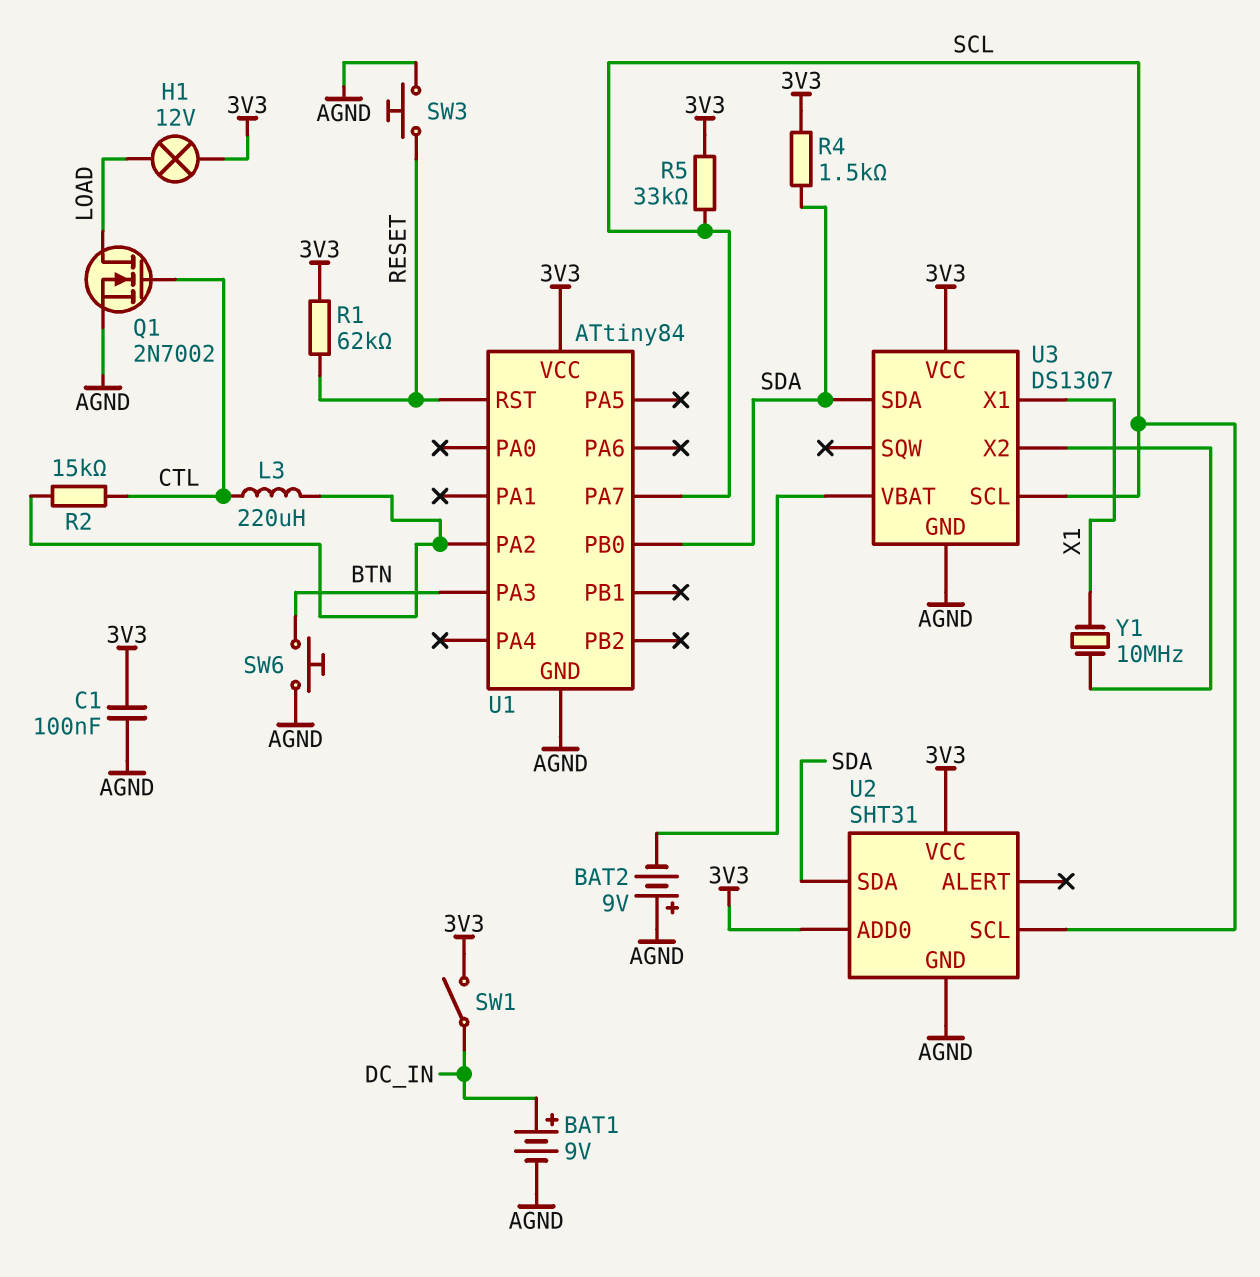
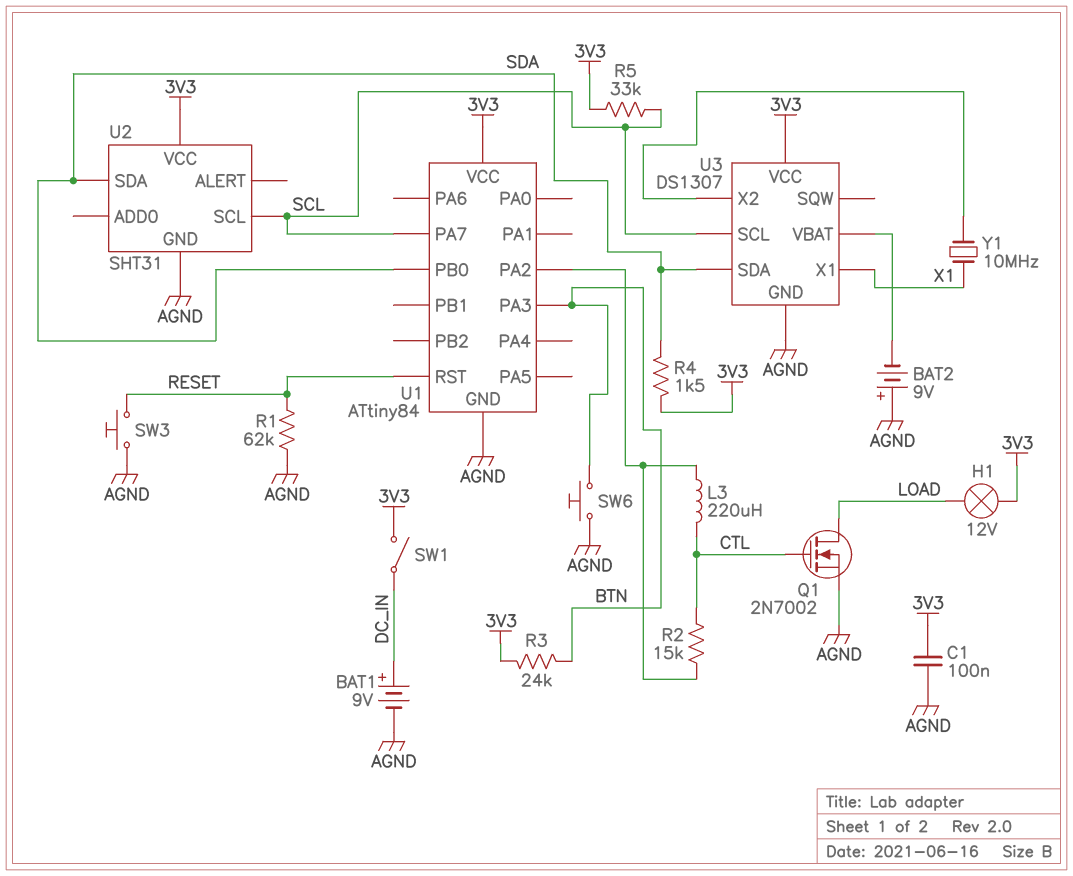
R1: 62k (3V3, RESET) -> 62k (AGND, RESET)
R3: none -> 24k (3V3, BTN)
U2 pin ADD0: 3V3 -> none

